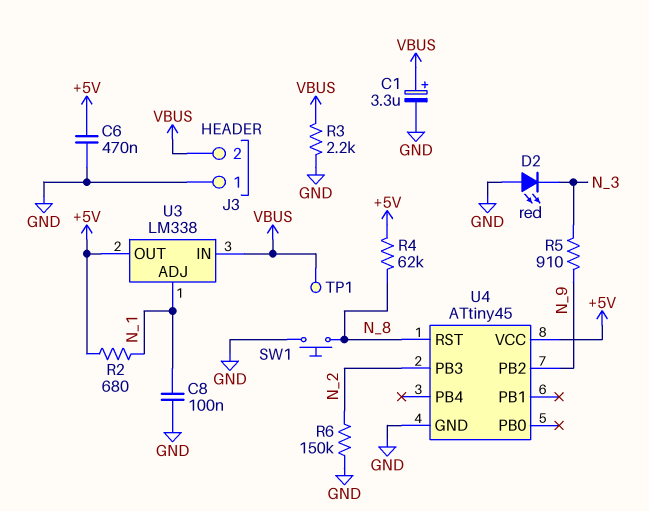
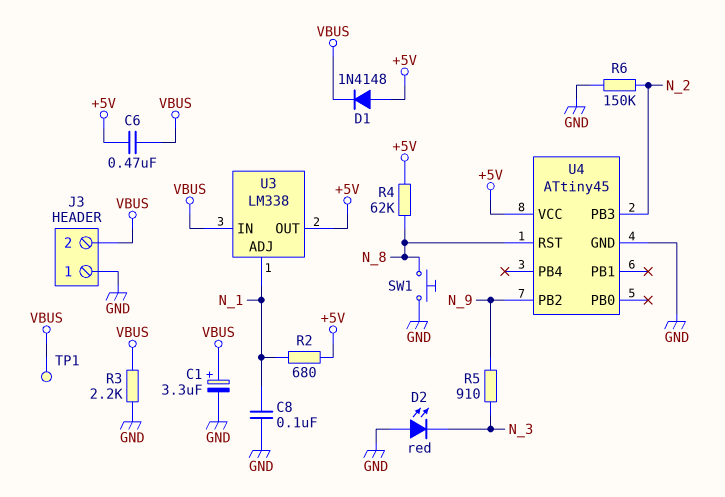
C6: 470nF (+5V, GND) -> 470nF (+5V, VBUS)
D1: none -> diode 1N4148 (A +5V, K VBUS)

